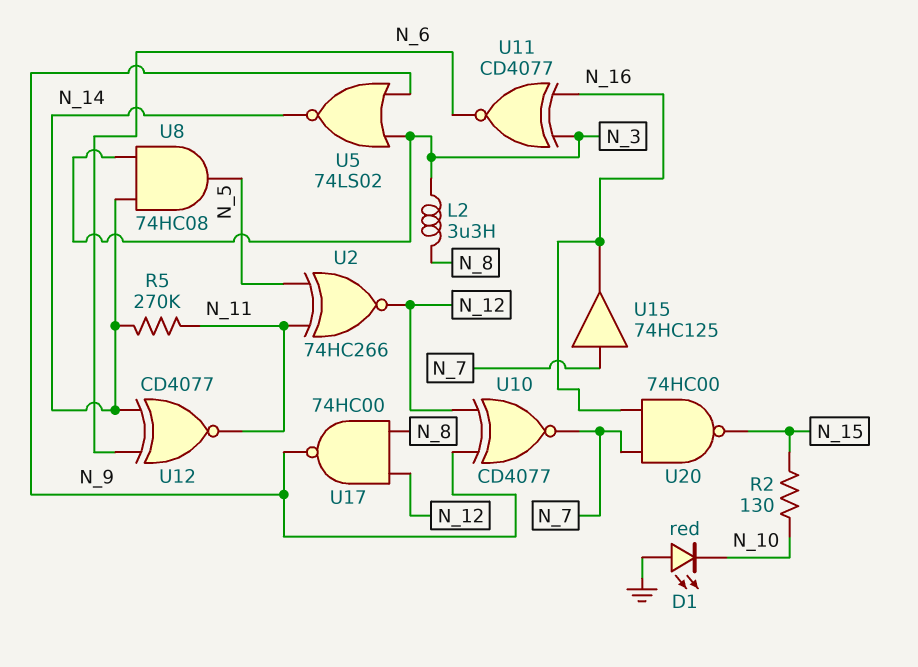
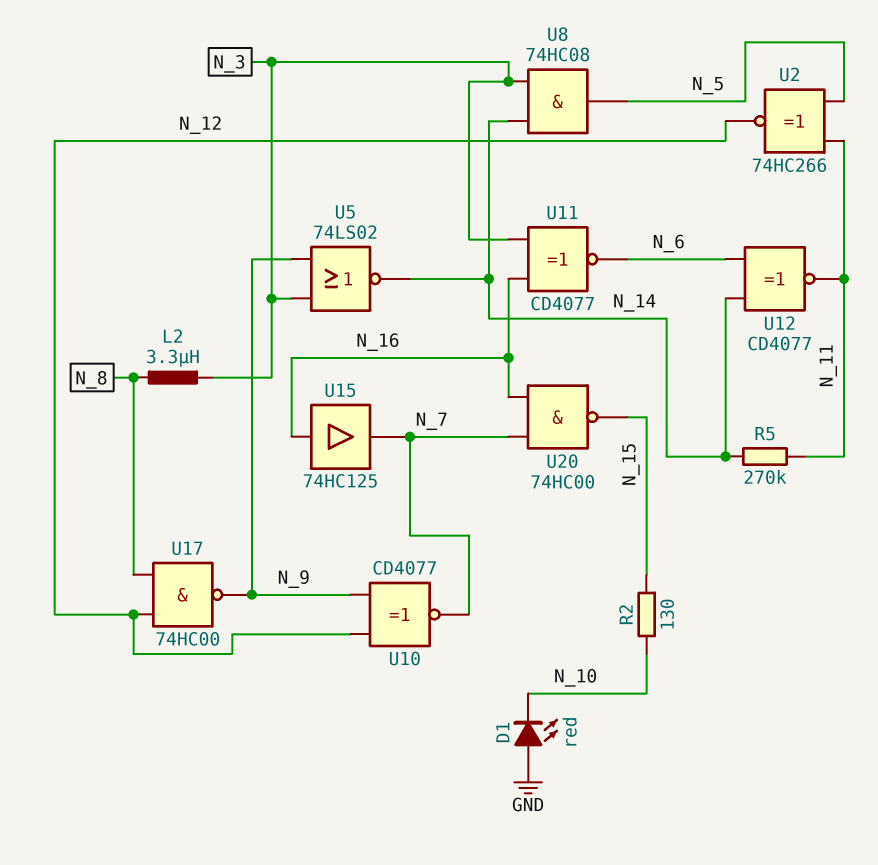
U15: buffer 74HC125 (in N_7, out N_16) -> buffer 74HC125 (in N_16, out N_7)

